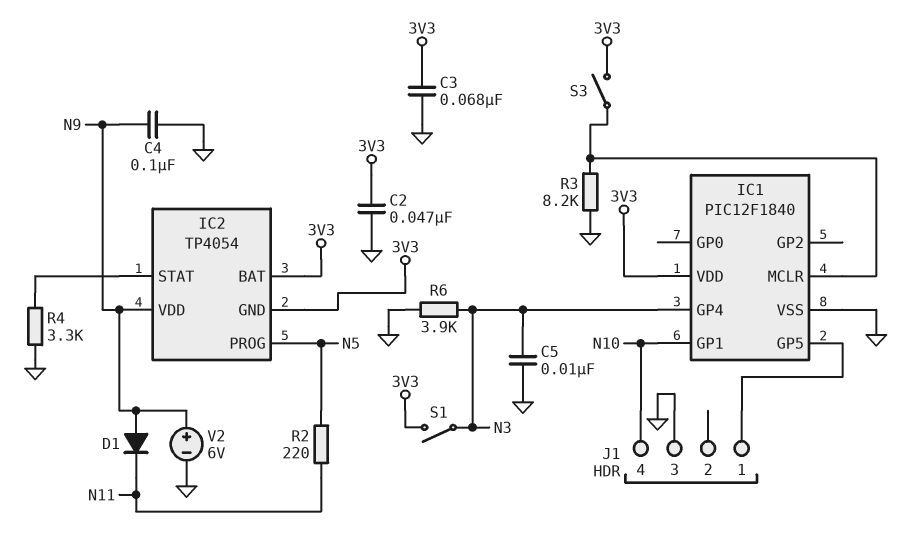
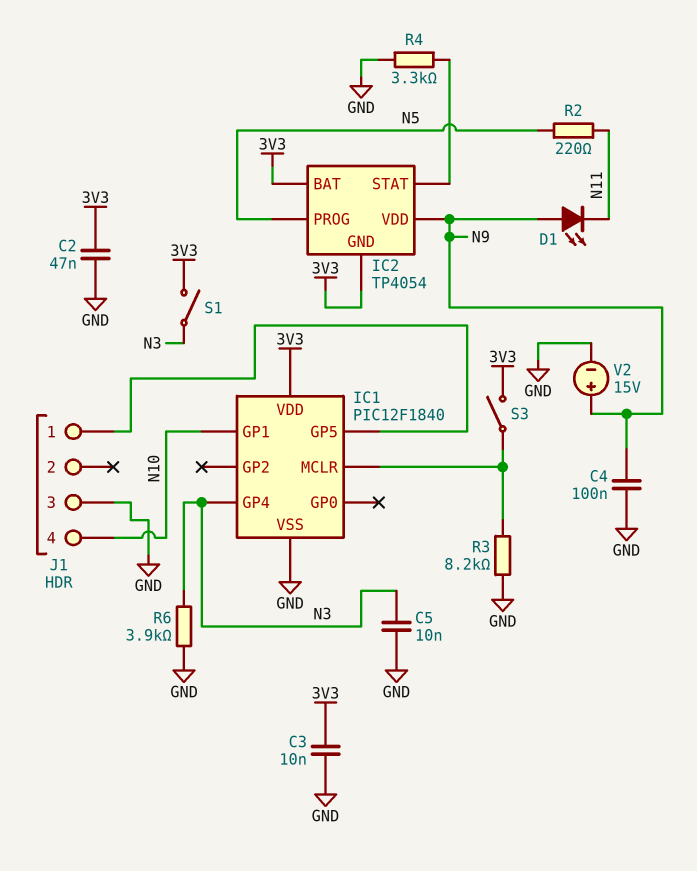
C3: 68nF (3V3, GND) -> 10nF (3V3, GND)
D1: diode (A N9, K N11) -> LED (A N9, K N11)
V2: 6V (plus N9, minus GND) -> 15V (plus N9, minus GND)

